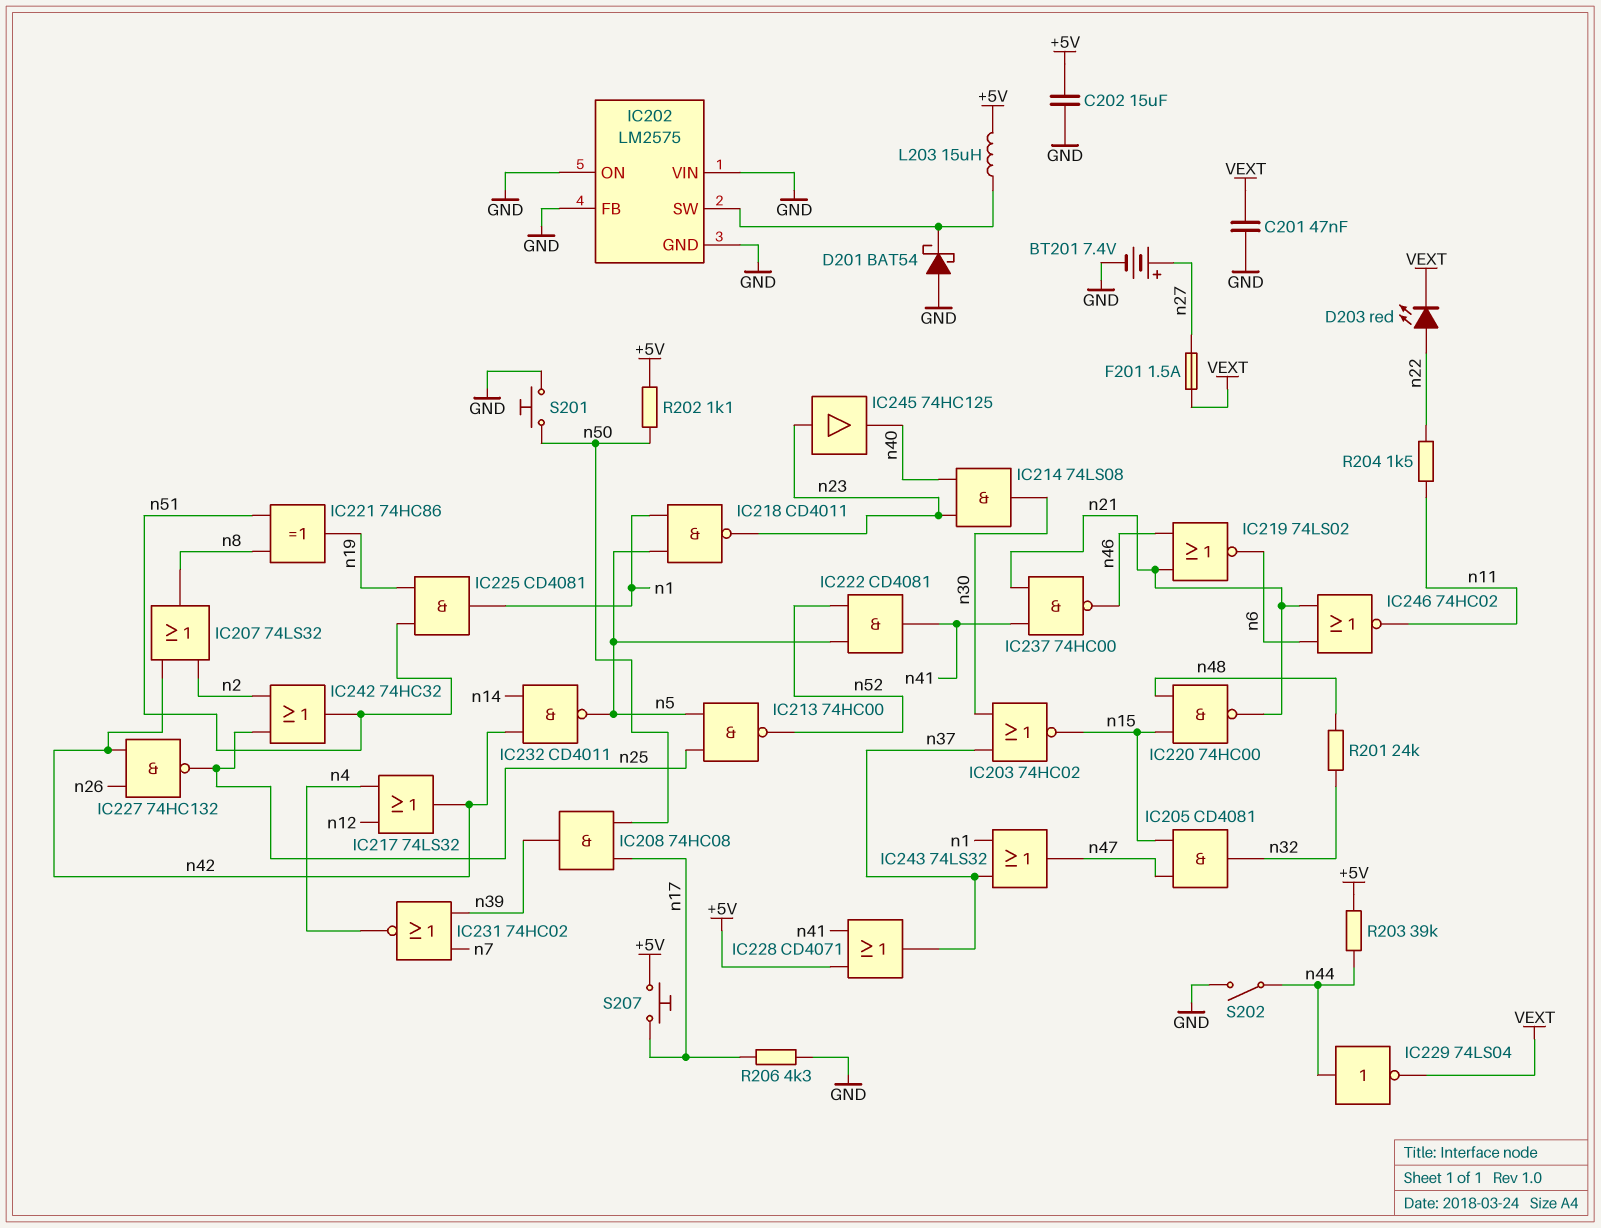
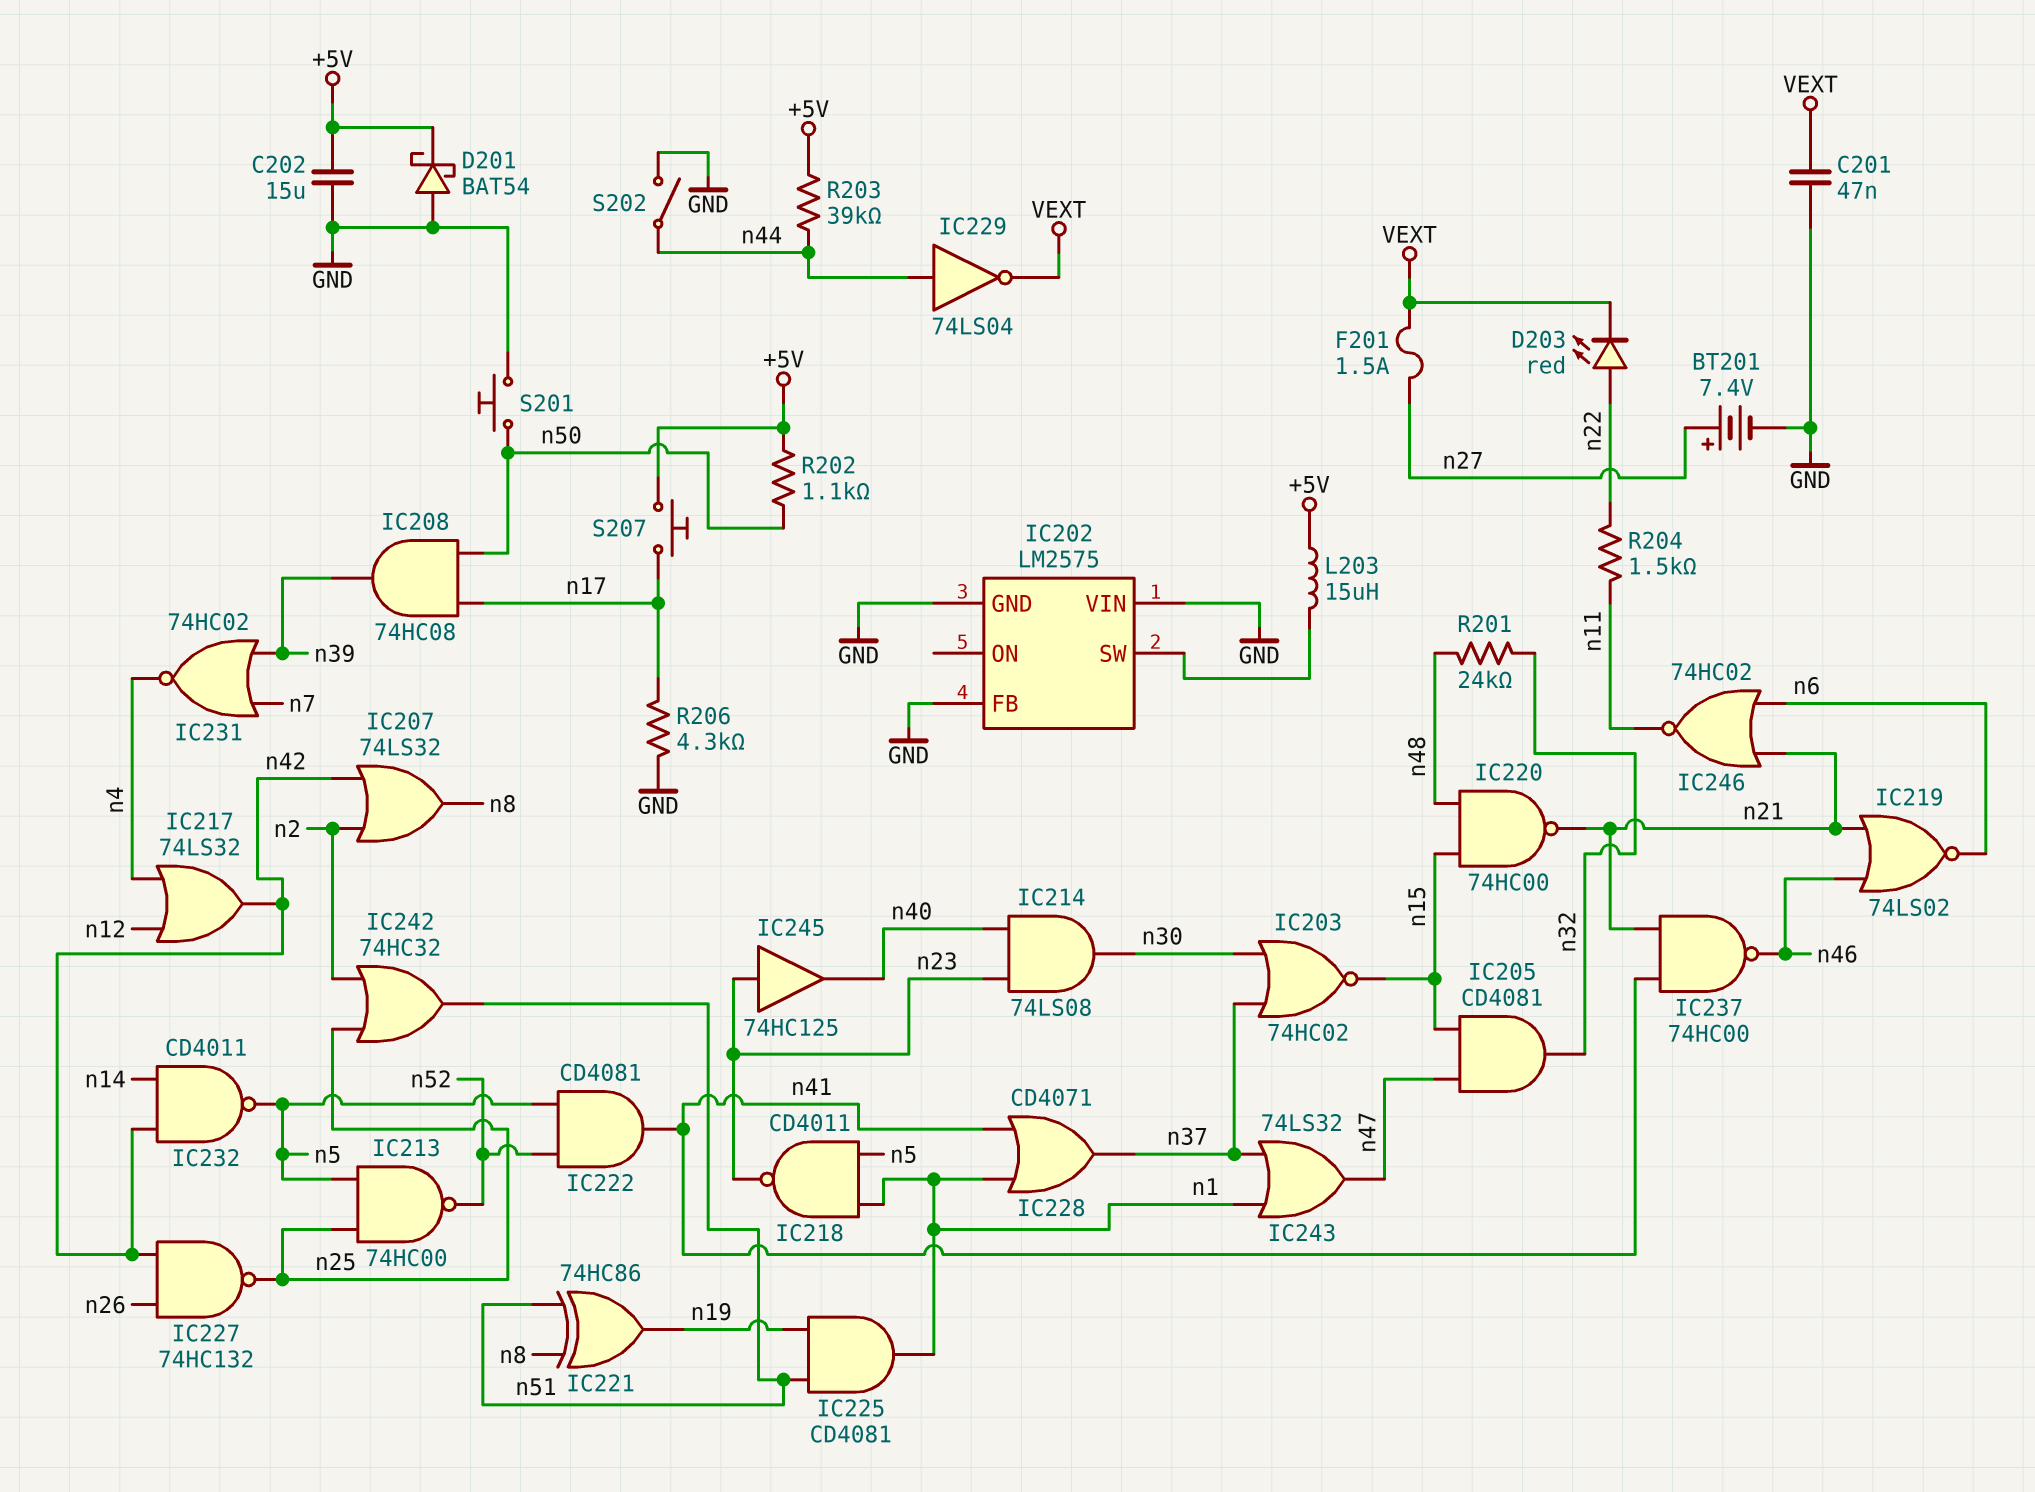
D201: schottky BAT54 (A GND, K IC202/SW) -> schottky BAT54 (A GND, K +5V)
IC202 pin ON: GND -> none
IC228: OR CD4071 (in +5V, in n41, out n37) -> OR CD4071 (in n1, in n41, out n37)

